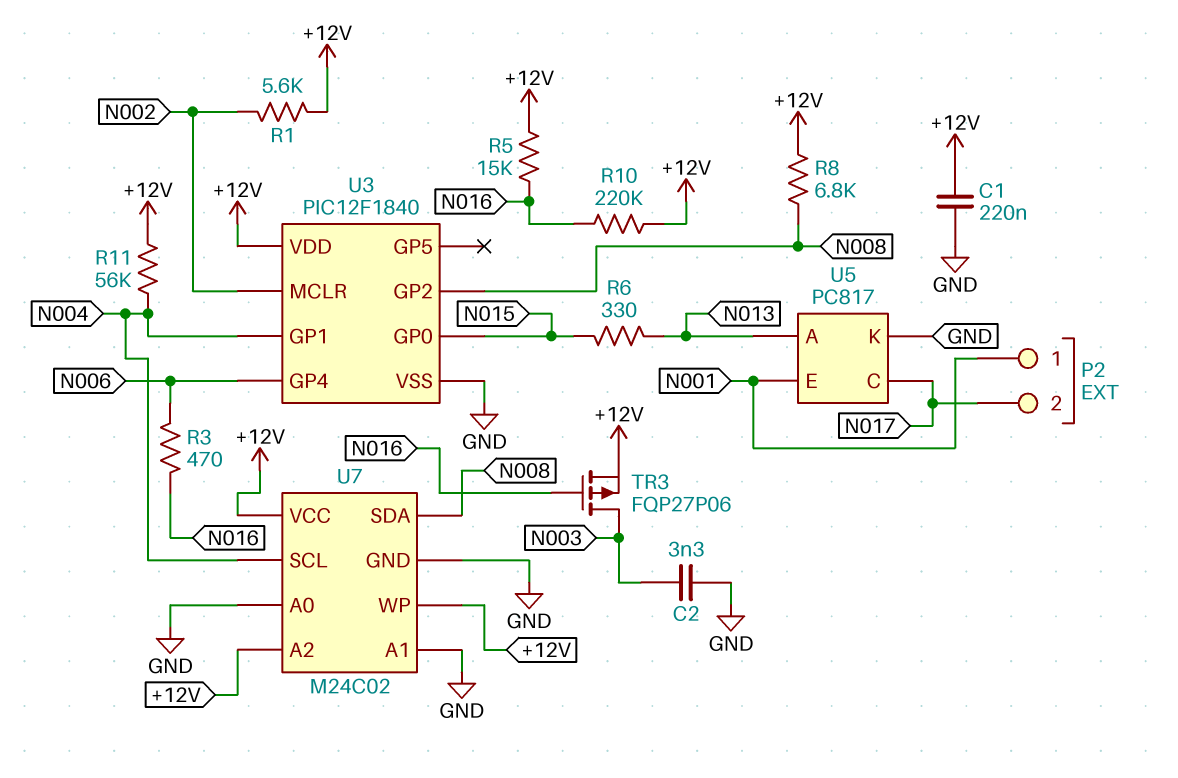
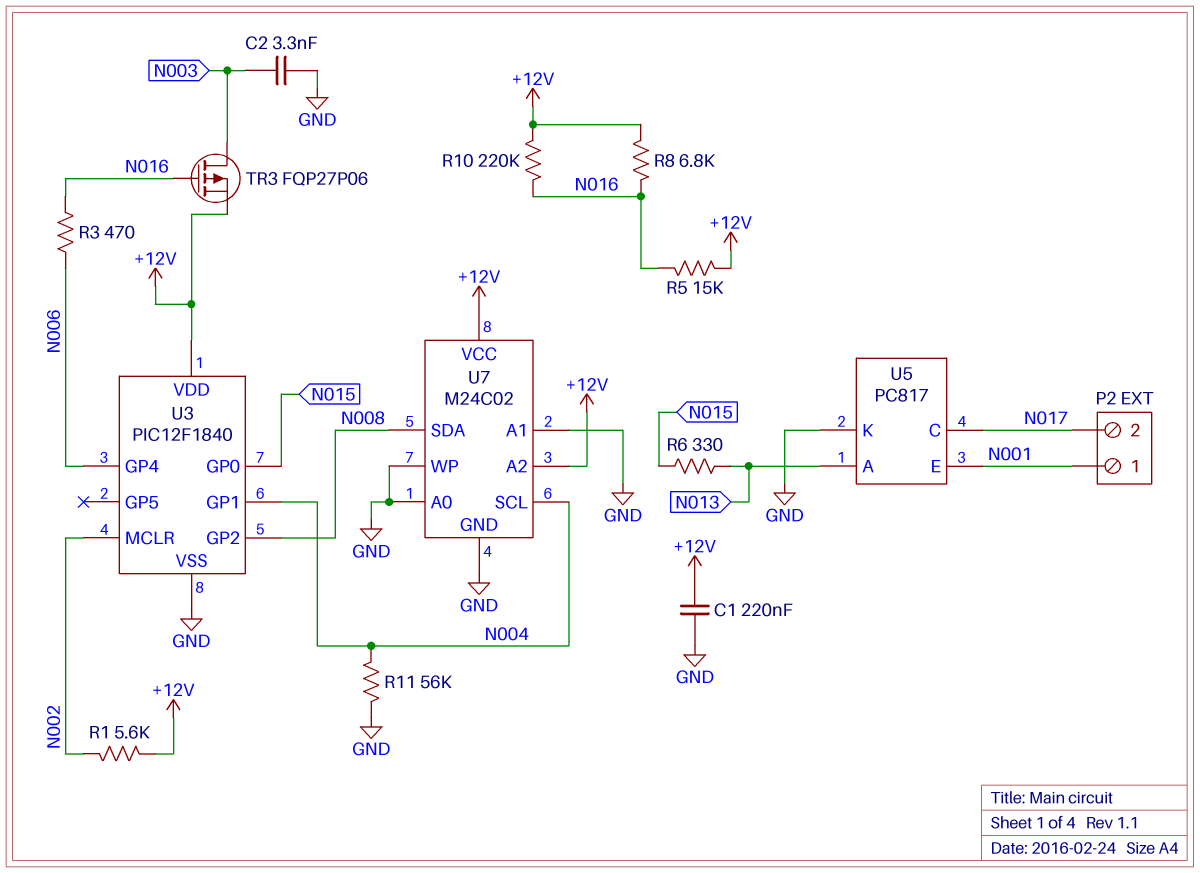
R8: 6.8k (+12V, N008) -> 6.8k (+12V, N016)
R11: 56k (+12V, N004) -> 56k (GND, N004)
U7 pin WP: +12V -> GND

